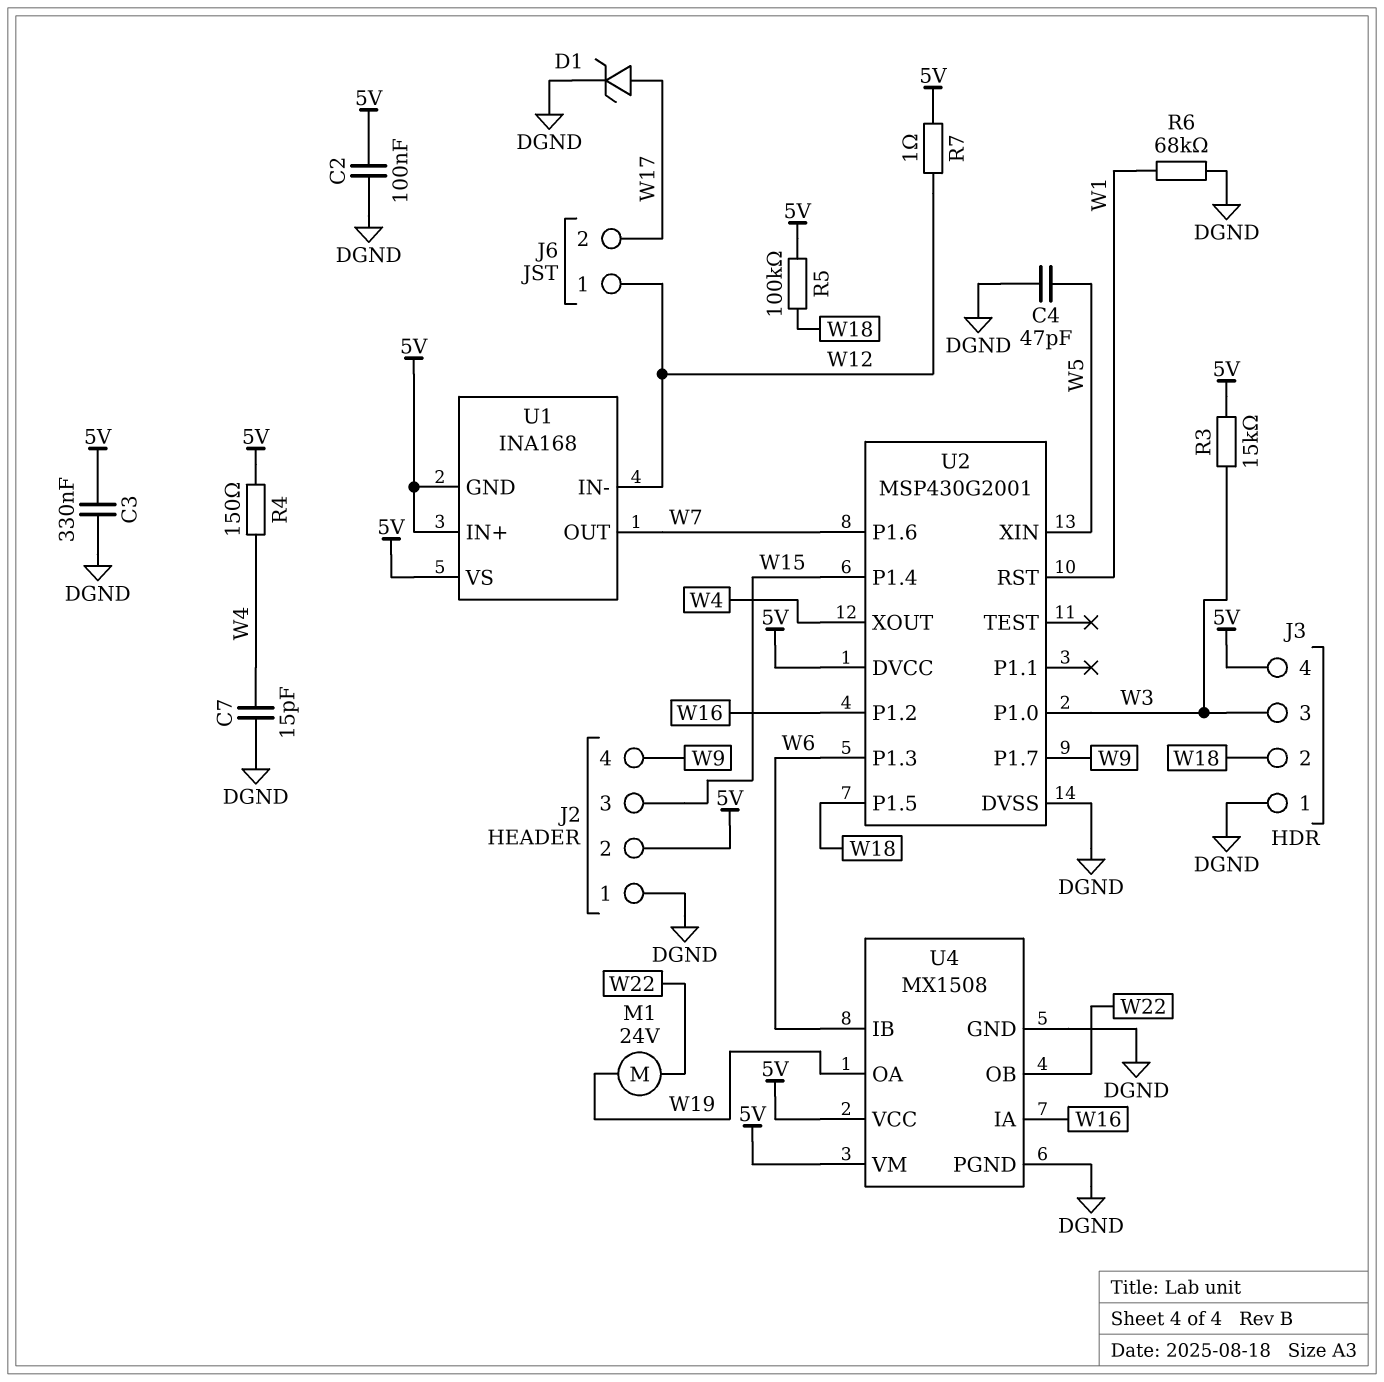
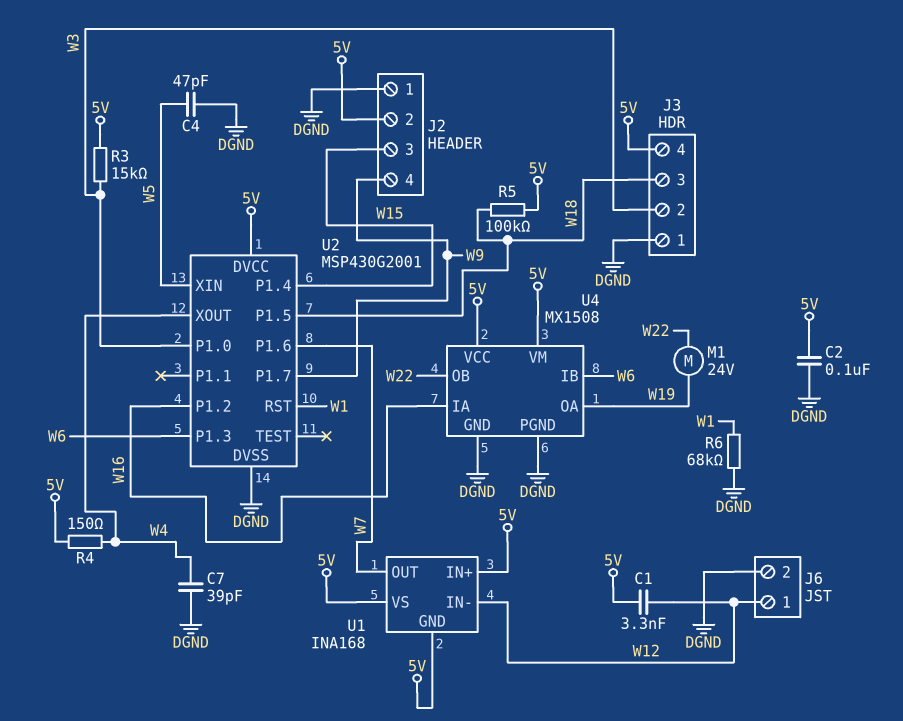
C1: none -> 3.3nF (5V, W12)
C3: 330nF (5V, DGND) -> none
C7: 15pF (DGND, W4) -> 39pF (DGND, W4)
D1: zener (A W17, K DGND) -> none
J3 pin 2: W18 -> W3
J3 pin 3: W3 -> W18
J6 pin 2: W17 -> DGND
R7: 1 (5V, W12) -> none

